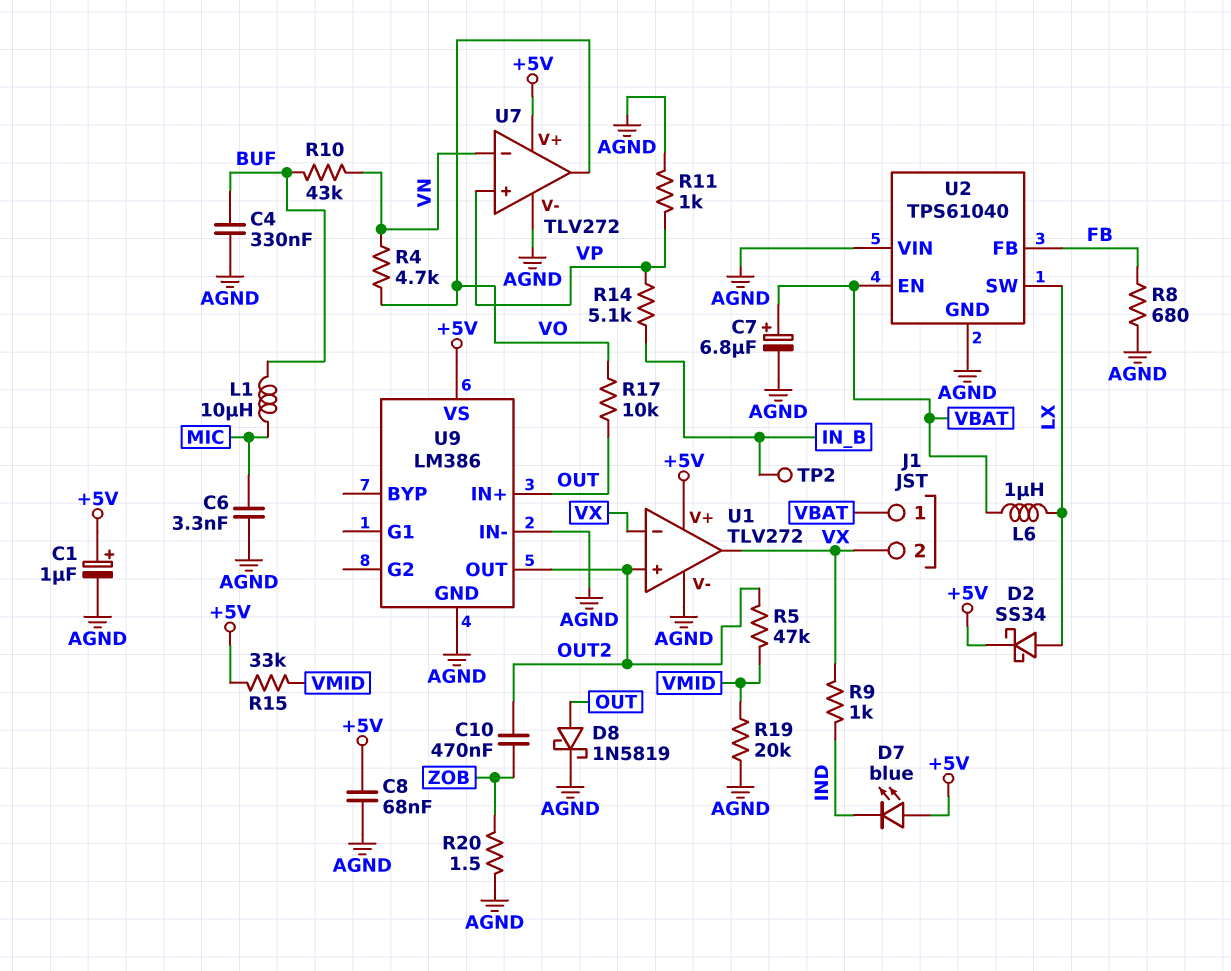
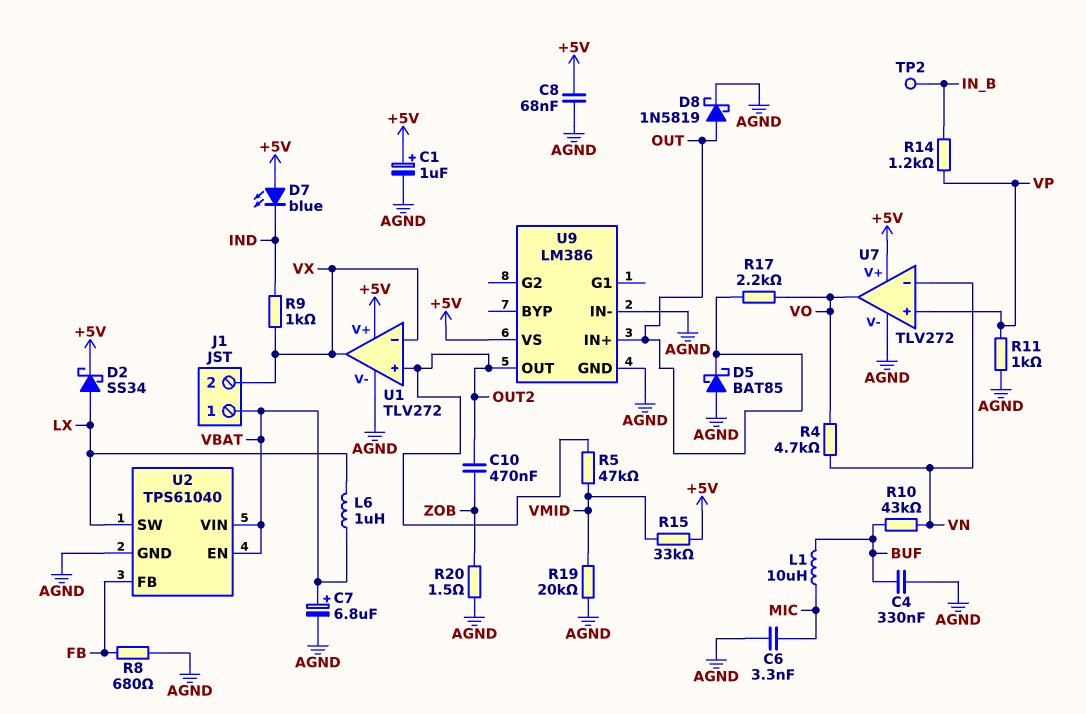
D5: none -> schottky BAT85 (A AGND, K OUT)
R14: 5.1k (IN_B, VP) -> 1.2k (IN_B, VP)
R17: 10k (OUT, VO) -> 2.2k (OUT, VO)
U2 pin VIN: AGND -> VBAT

